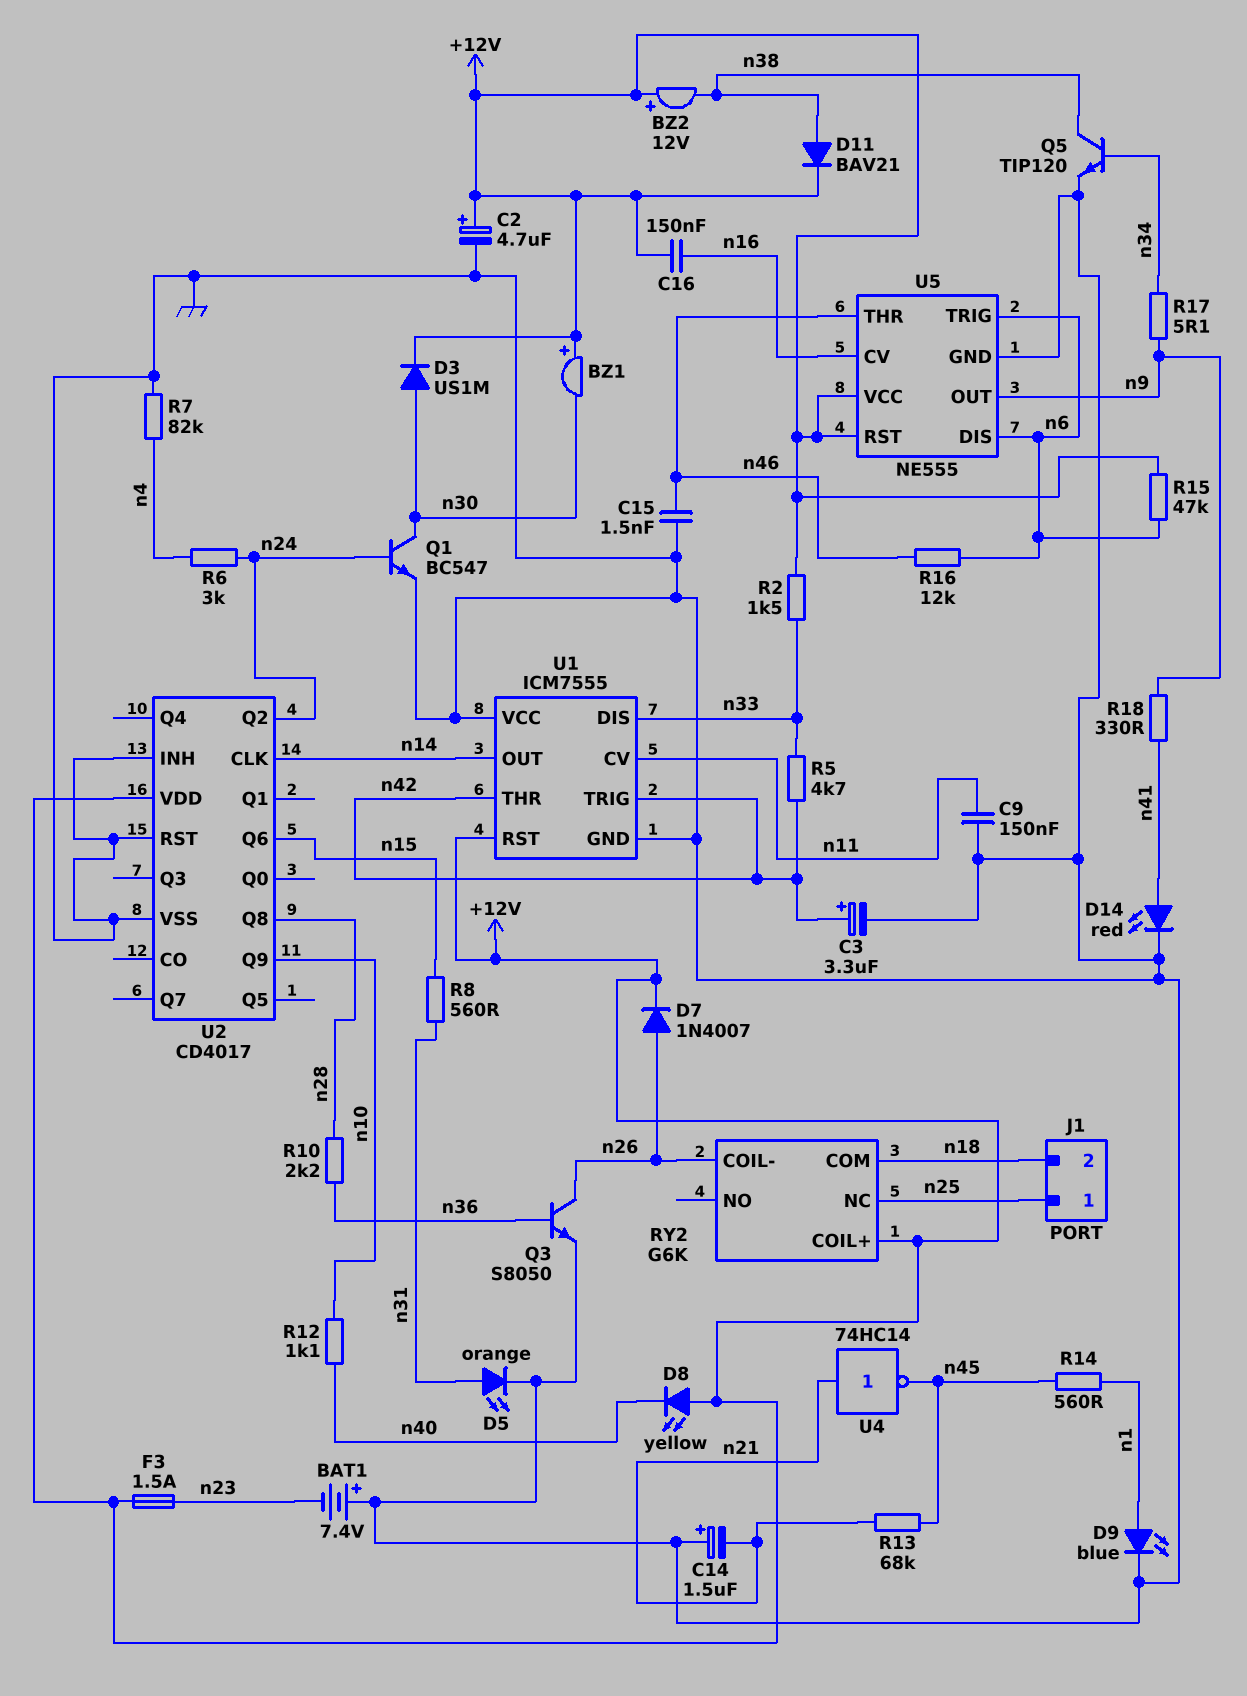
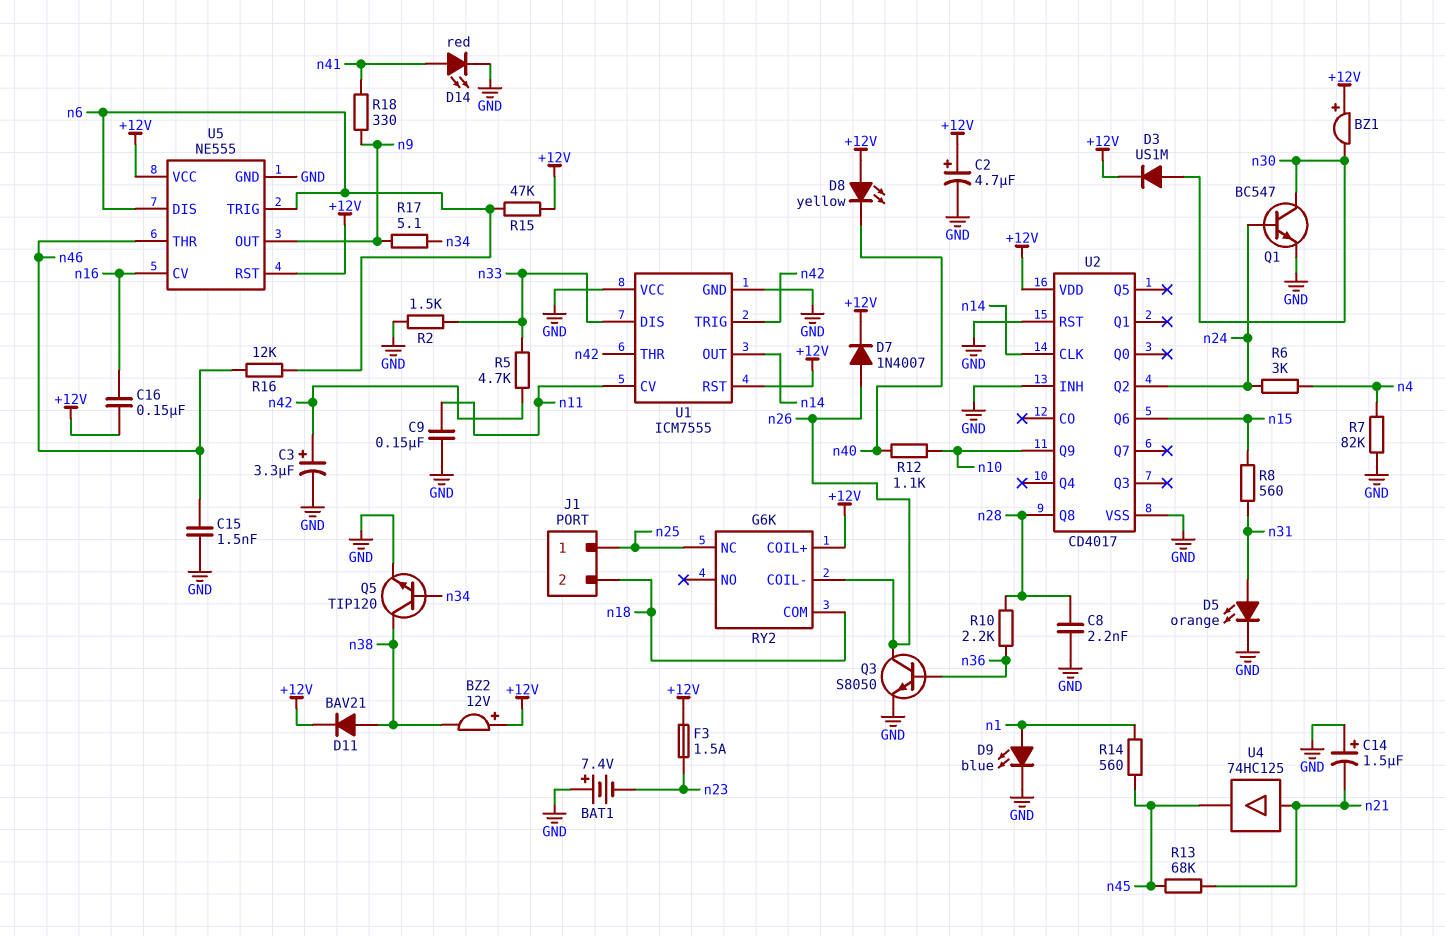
C8: none -> 2.2nF (GND, n28)
R2: 1.5k (+12V, n33) -> 1.5k (GND, n33)
U4: NOT 74HC14 (in n21, out n45) -> buffer 74HC125 (in n21, out n45)

